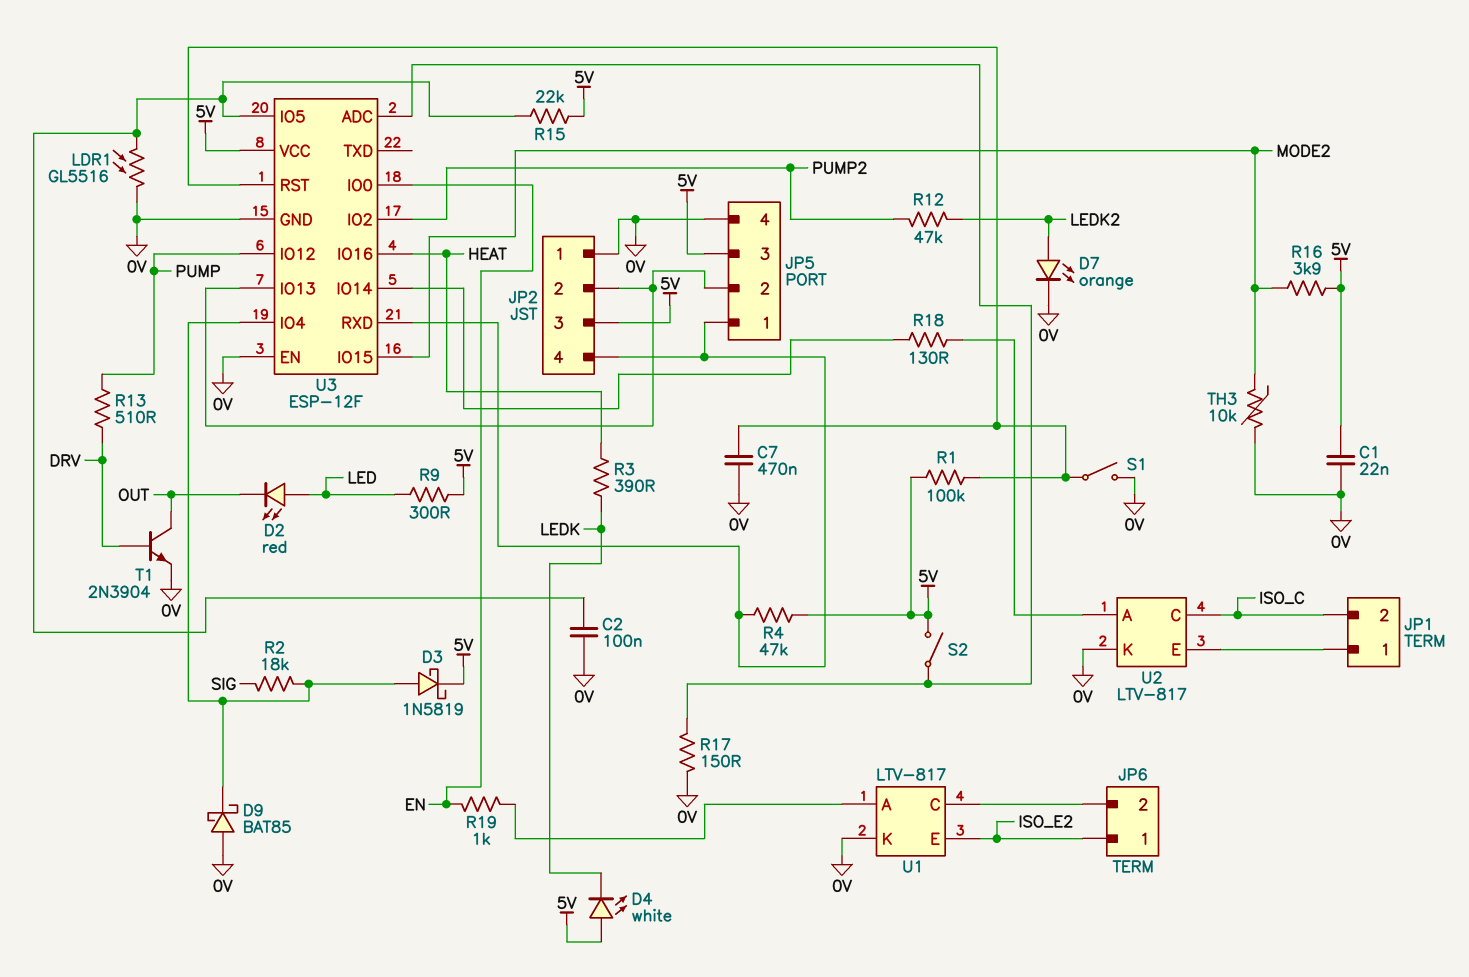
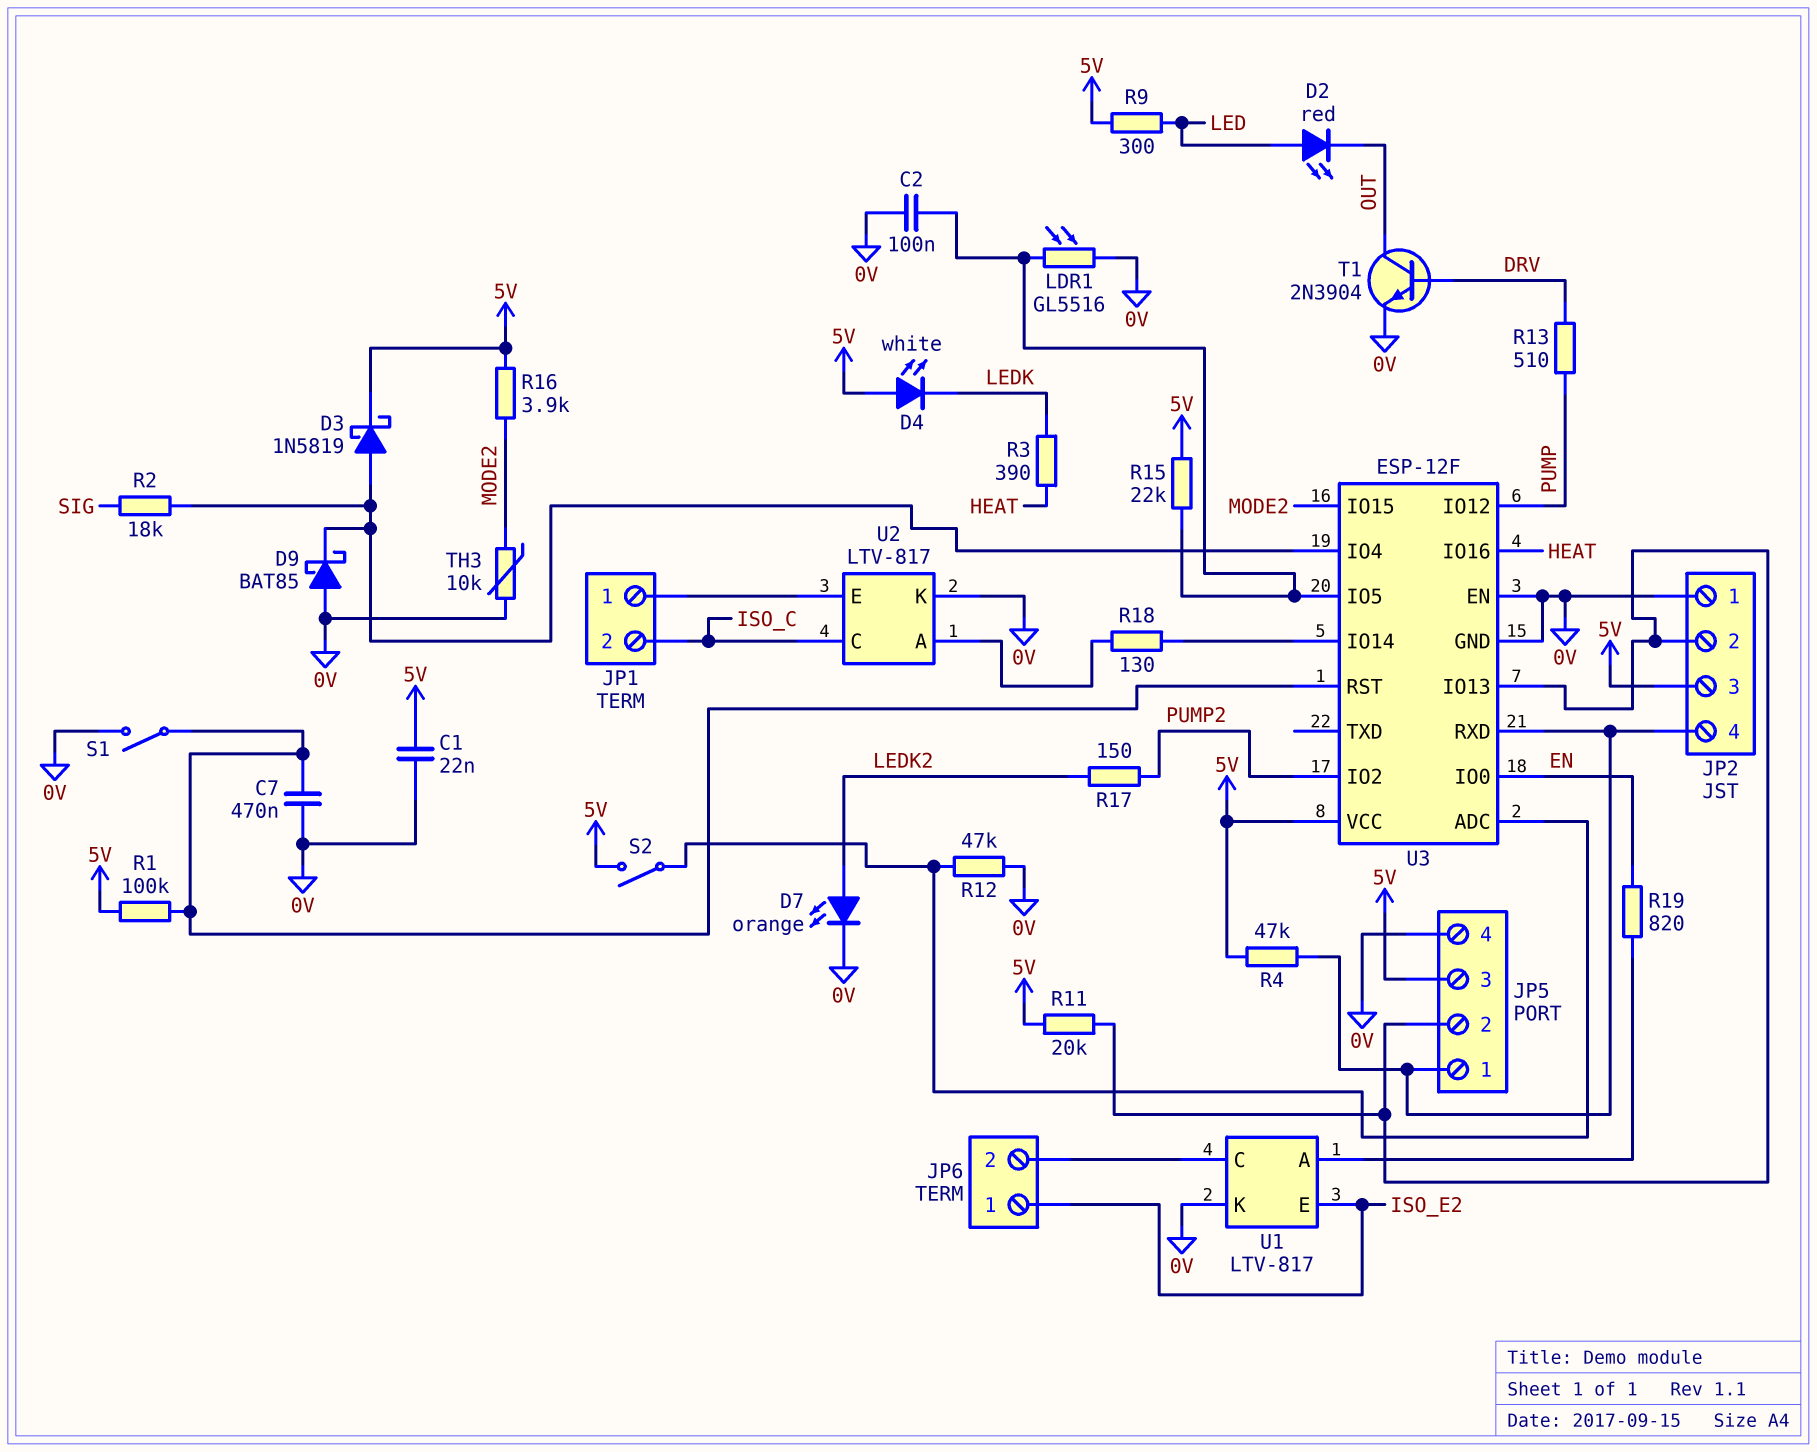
R11: none -> 20k (5V, JP2/2)
R12: 47k (LEDK2, PUMP2) -> 47k (0V, U3/ADC)
R17: 150 (0V, U3/ADC) -> 150 (LEDK2, PUMP2)
R19: 1k (EN, U1/A) -> 820 (EN, U1/A)

